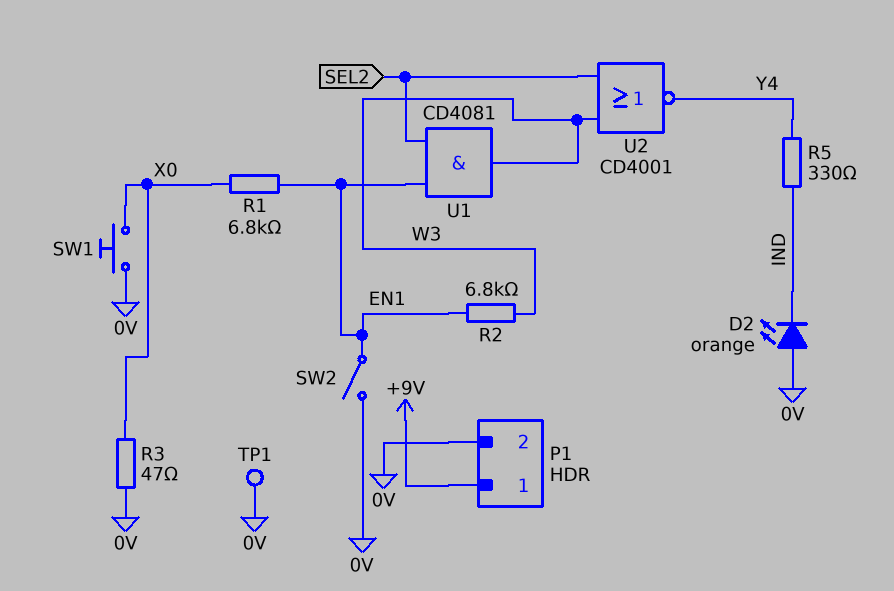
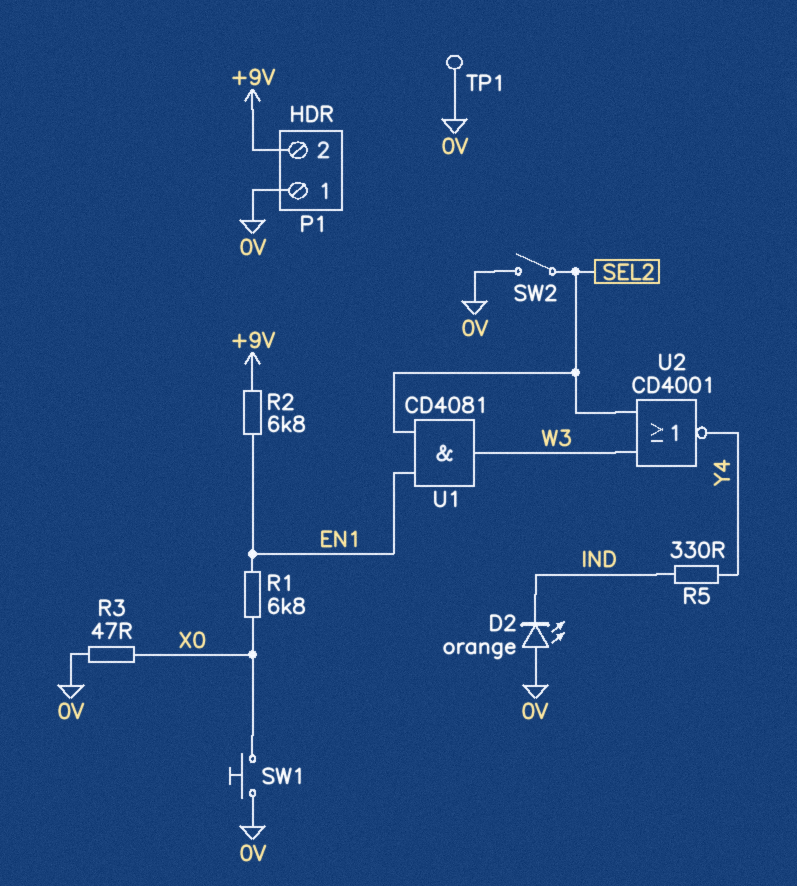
P1 pin 1: +9V -> 0V
P1 pin 2: 0V -> +9V
R2: 6.8k (EN1, W3) -> 6.8k (+9V, EN1)
SW2: switch (0V, EN1) -> switch (0V, SEL2)

